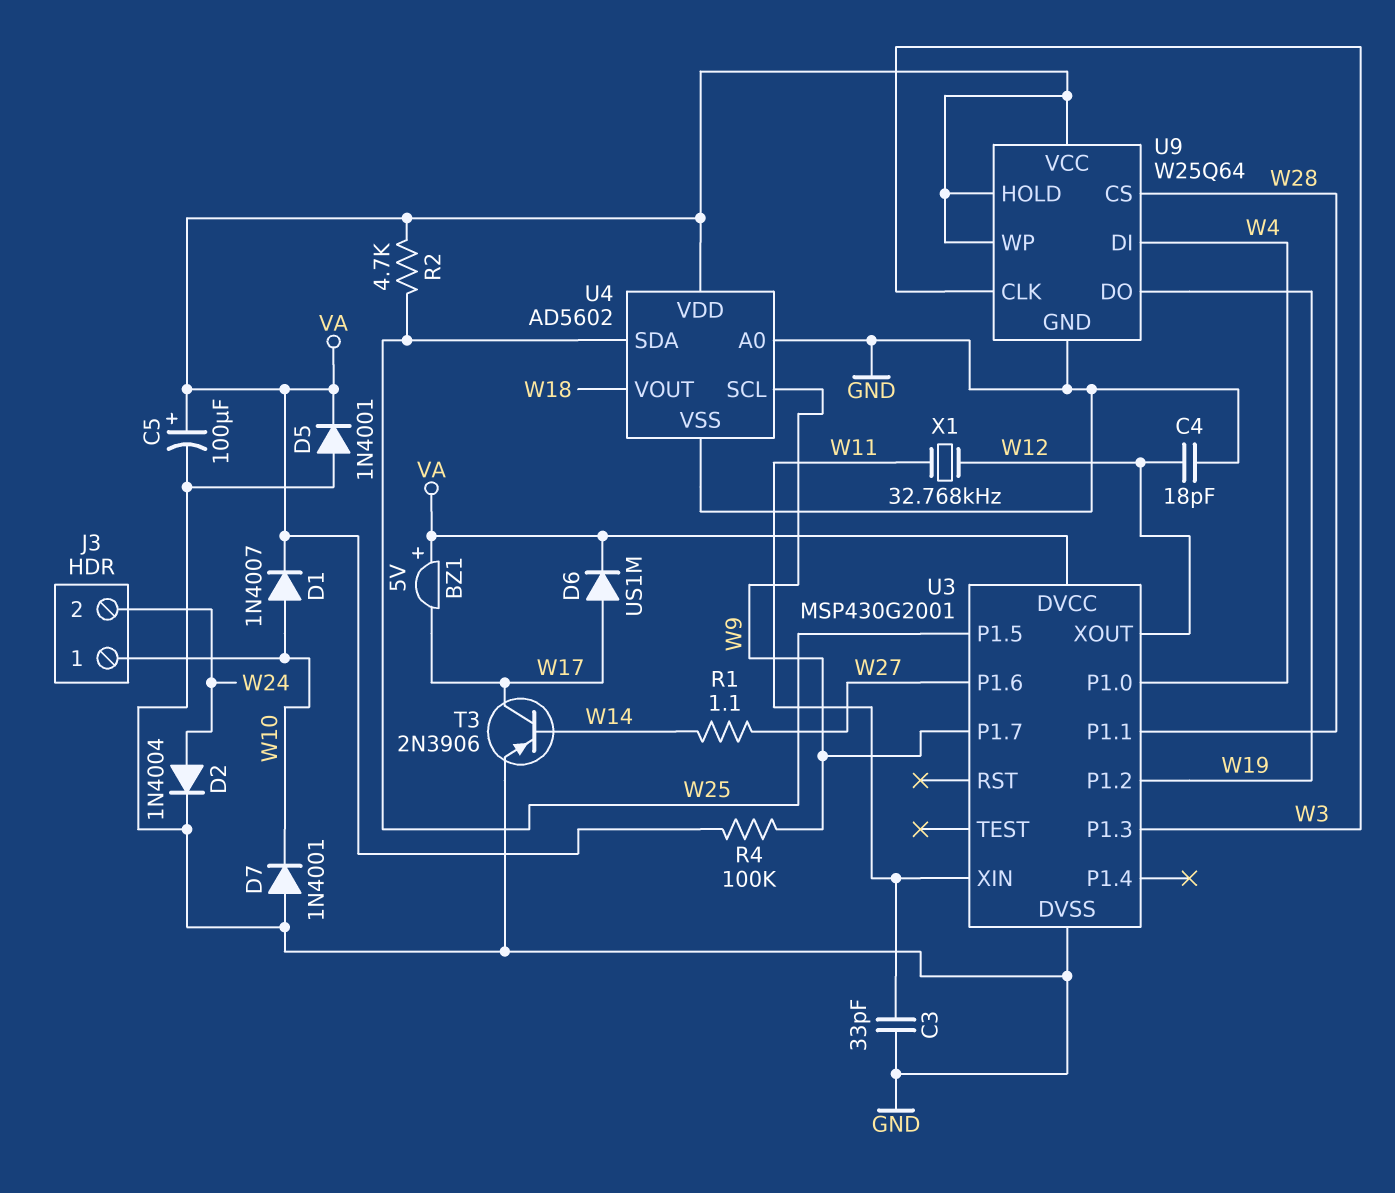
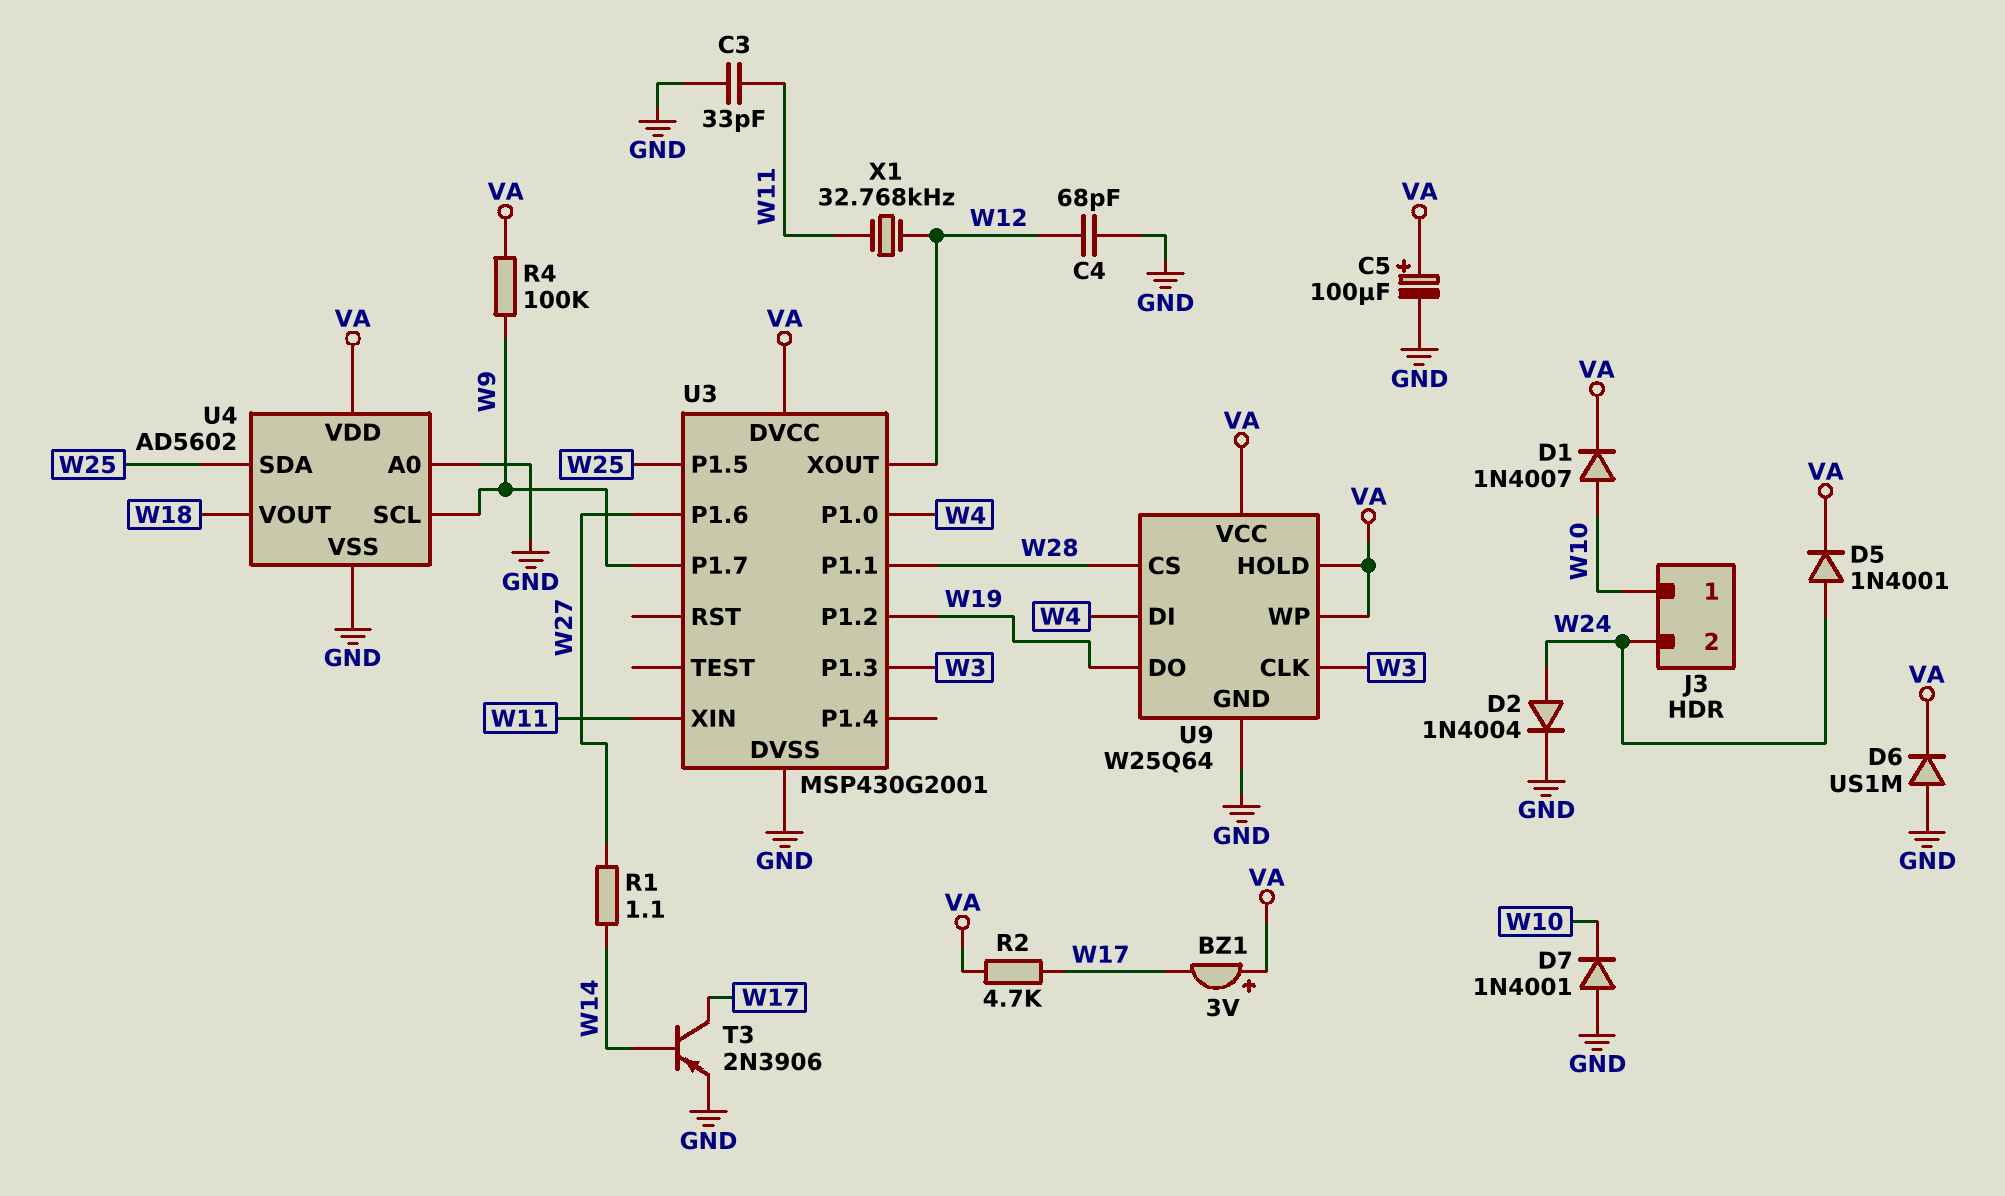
BZ1: buzzer 5V (plus VA, minus W17) -> buzzer 3V (plus VA, minus W17)
C4: 18pF (GND, W12) -> 68pF (GND, W12)
D5: diode 1N4001 (A GND, K VA) -> diode 1N4001 (A W24, K VA)
D6: diode US1M (A W17, K VA) -> diode US1M (A GND, K VA)
R2: 4.7k (VA, W25) -> 4.7k (VA, W17)

